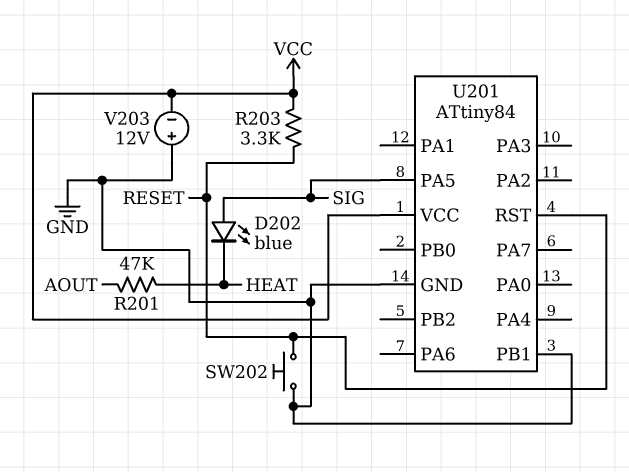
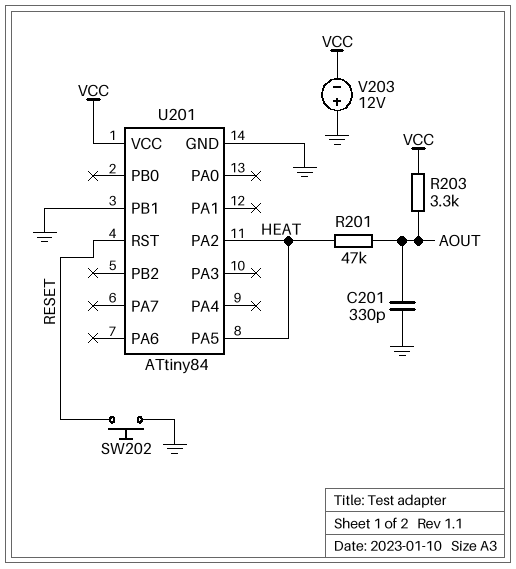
C201: none -> 330pF (AOUT, GND)
D202: LED blue (A SIG, K HEAT) -> none
R203: 3.3k (RESET, VCC) -> 3.3k (AOUT, VCC)
U201 pin PA2: none -> HEAT
U201 pin PA5: SIG -> HEAT

